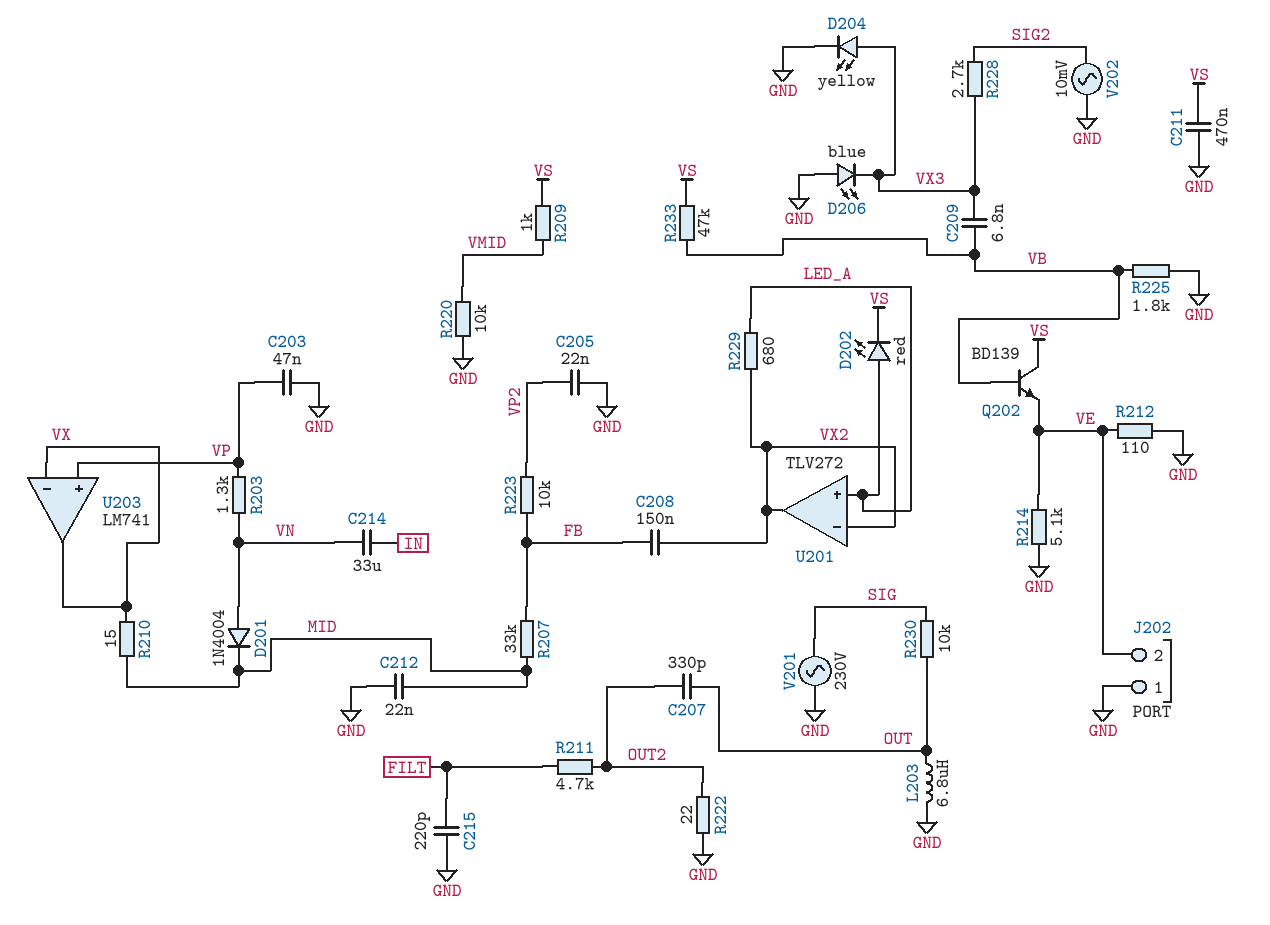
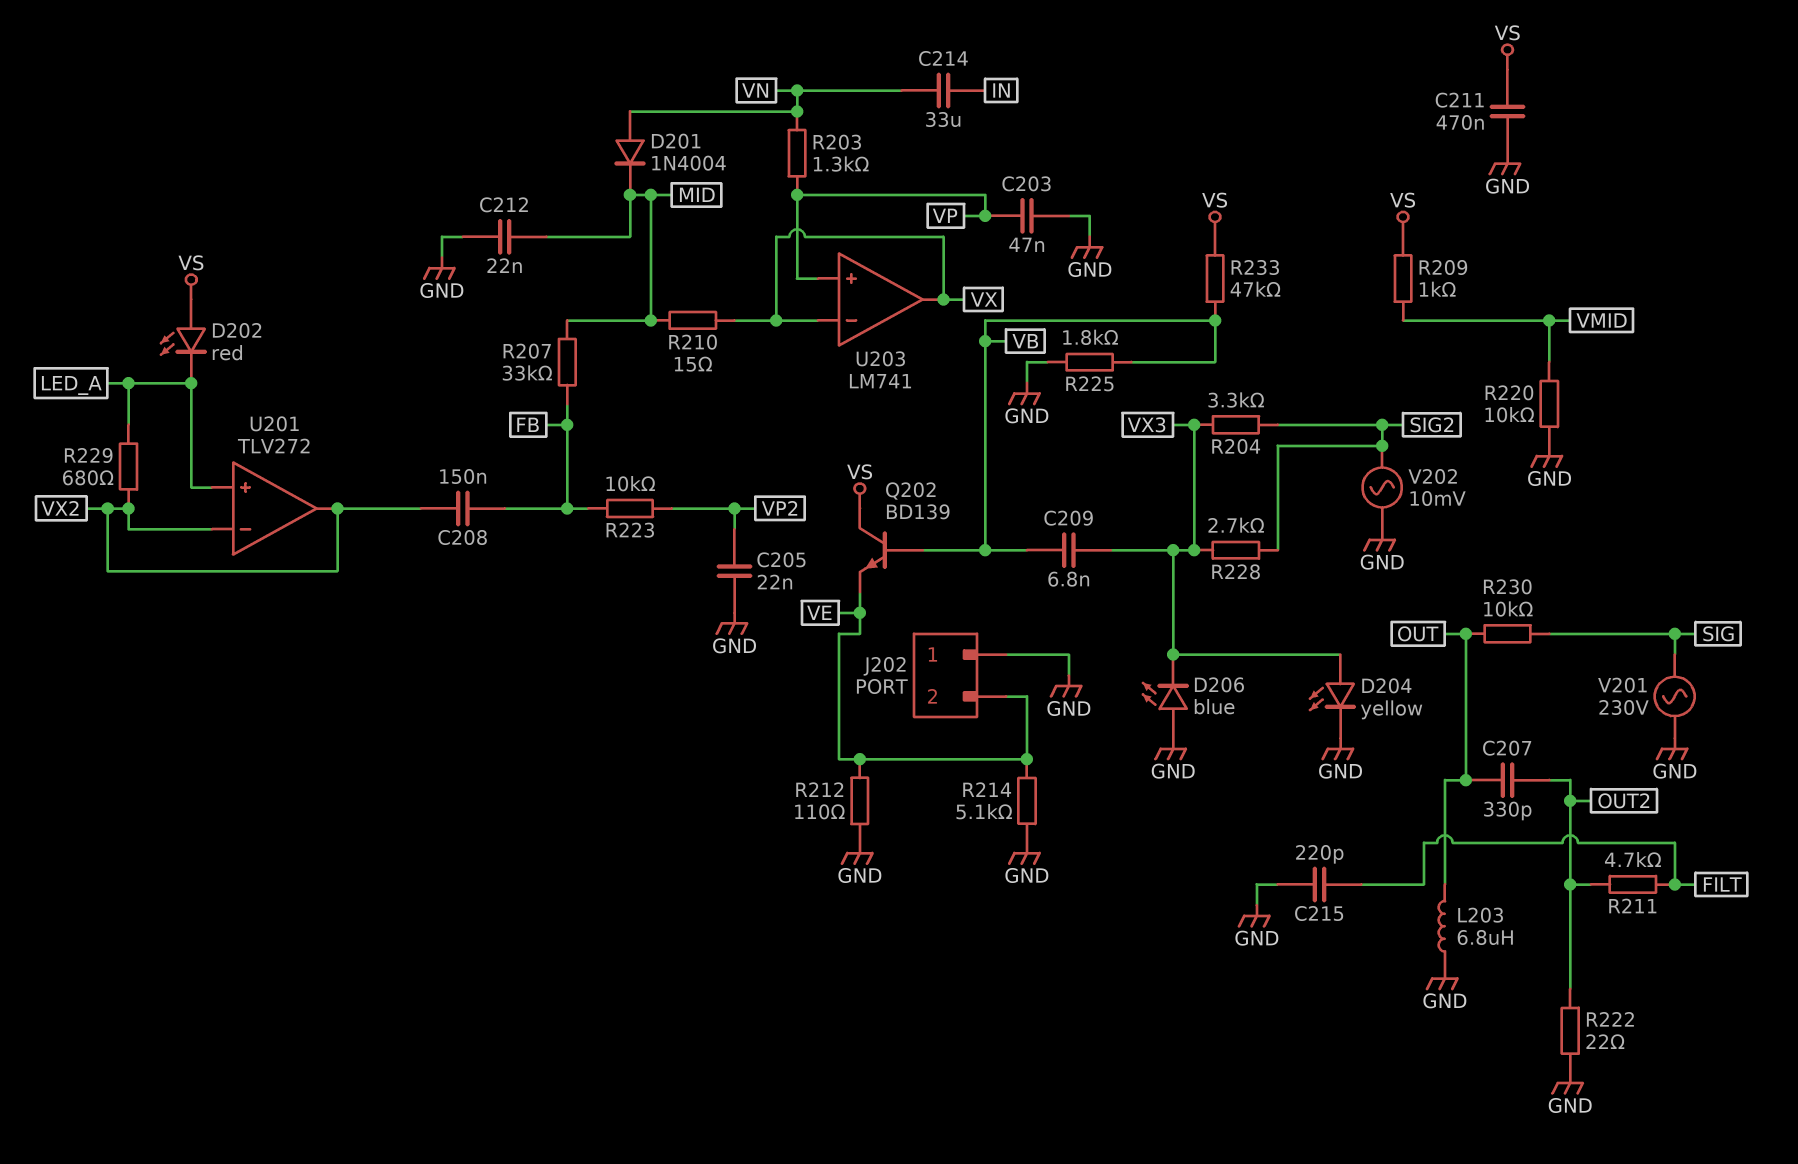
D202: LED red (A LED_A, K VS) -> LED red (A VS, K LED_A)
R204: none -> 3.3k (SIG2, VX3)

